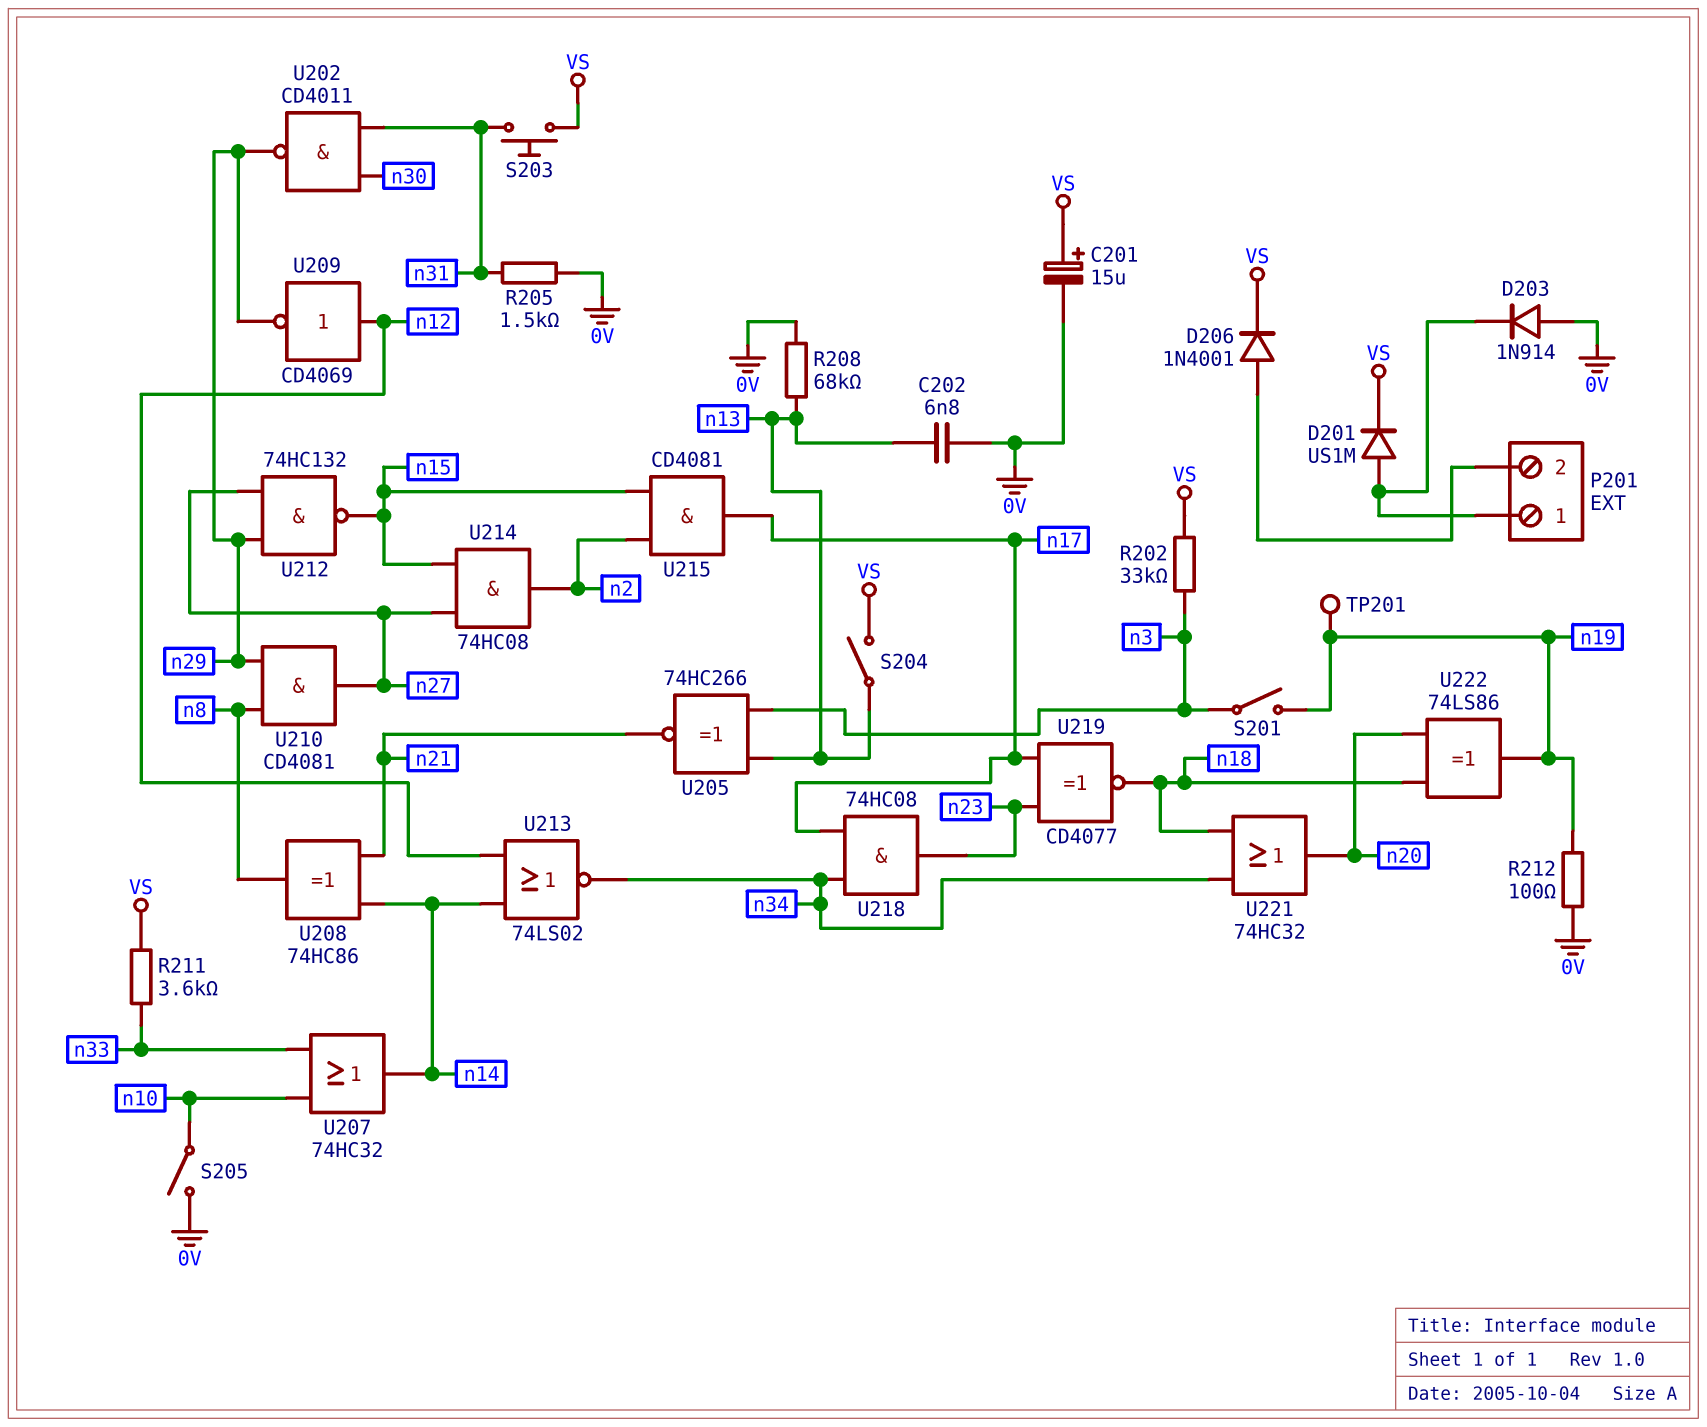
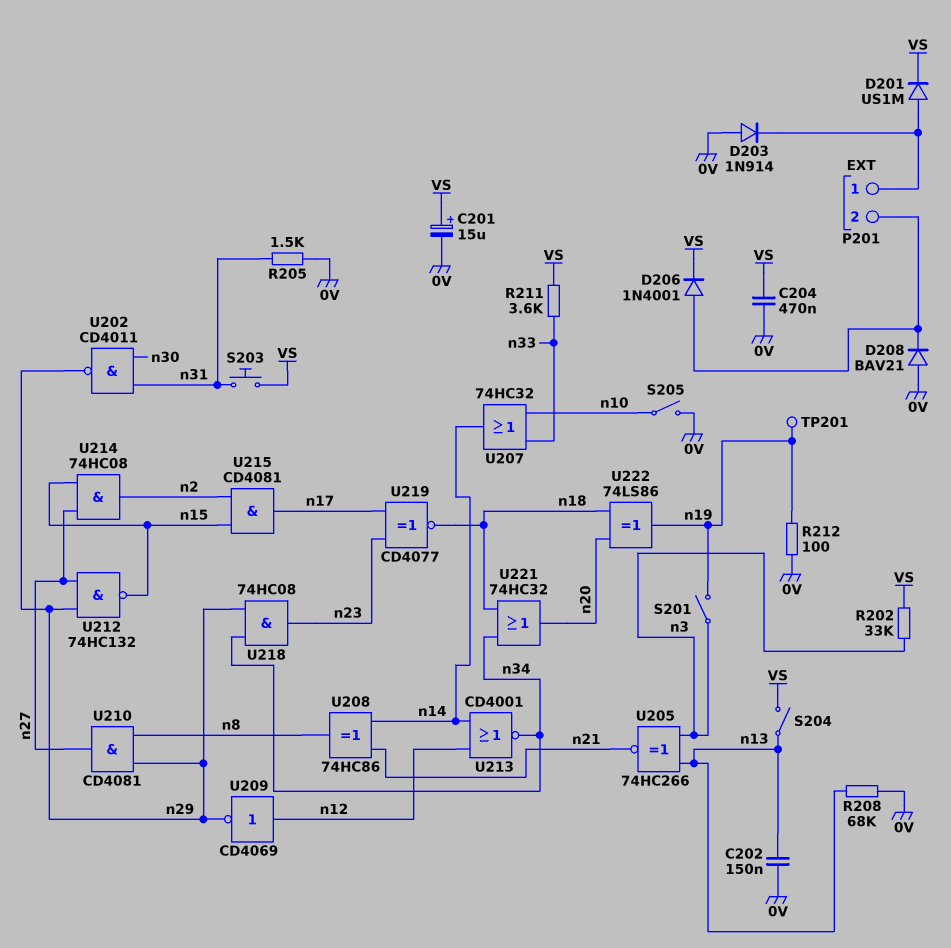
C202: 6.8nF (0V, n13) -> 150nF (0V, n13)
C204: none -> 470nF (0V, VS)
D208: none -> diode BAV21 (A 0V, K P201/2)
U213: NOR 74LS02 (in n12, in n14, out n34) -> NOR CD4001 (in n12, in n14, out n34)
U218: AND 74HC08 (in n17, in n34, out n23) -> AND 74HC08 (in n29, in n34, out n23)

